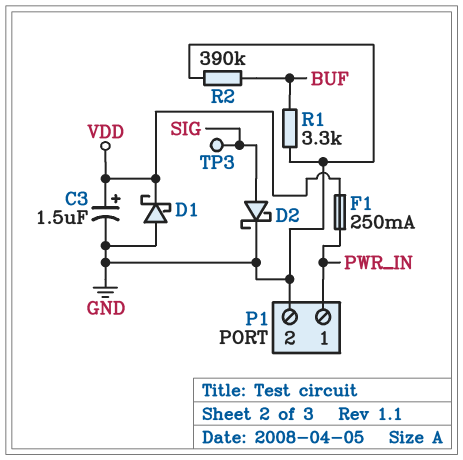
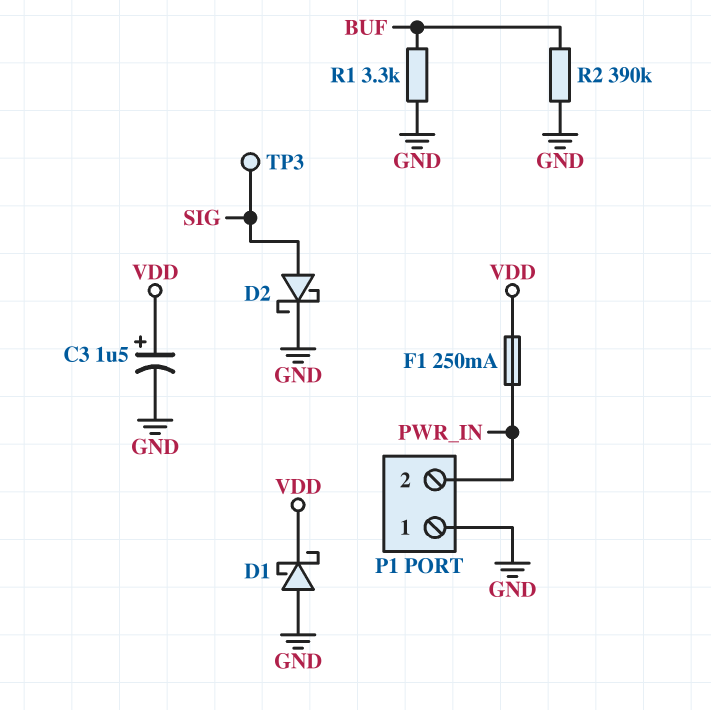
P1 pin 1: PWR_IN -> GND
P1 pin 2: GND -> PWR_IN

